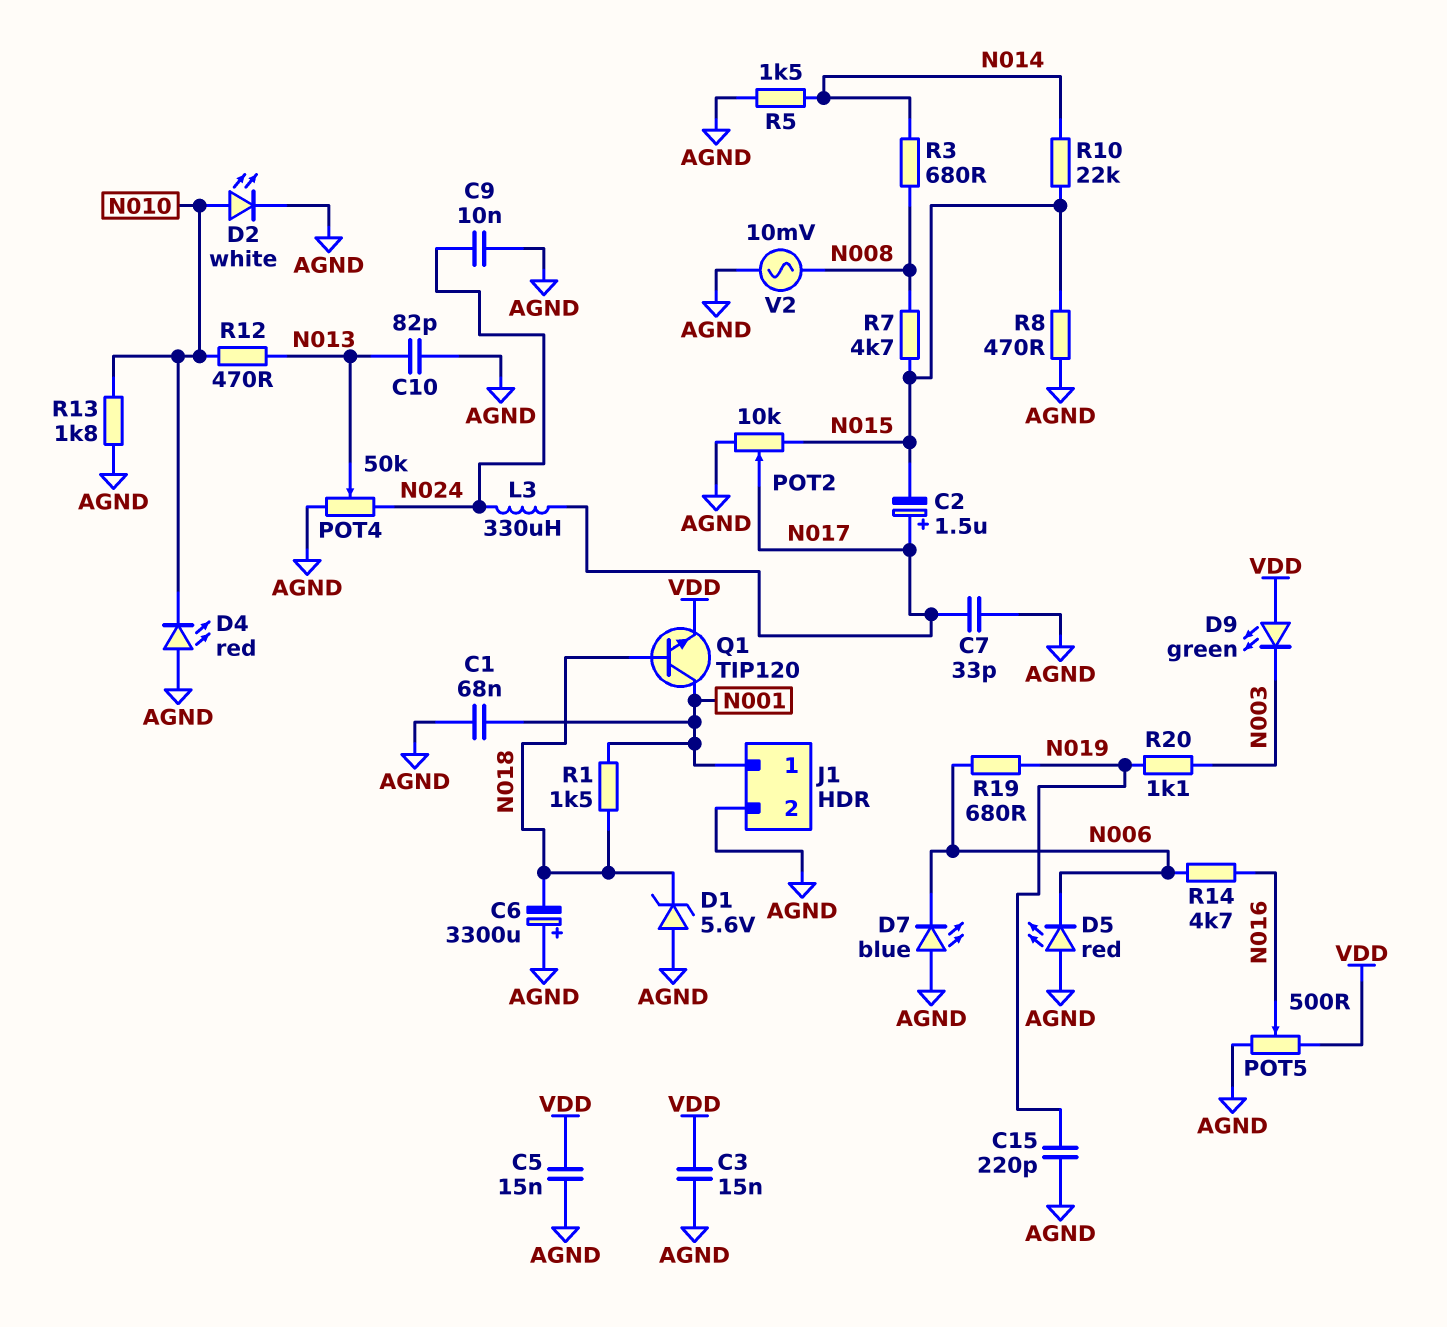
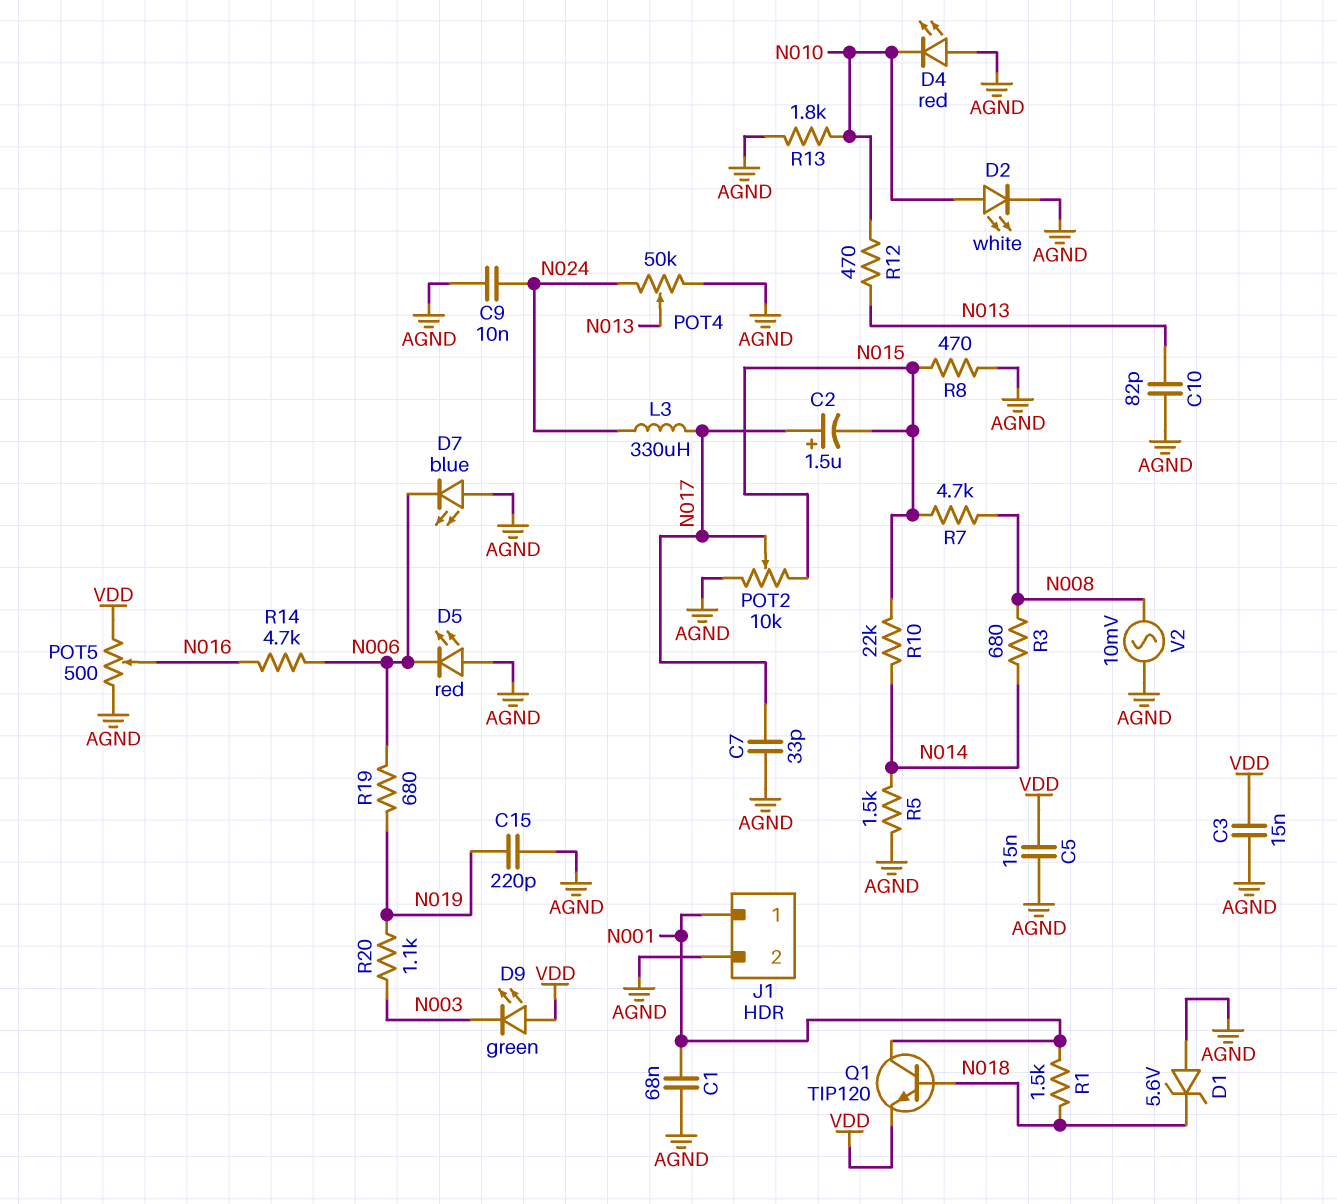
C6: 3300uF (plus AGND, minus N018) -> none

